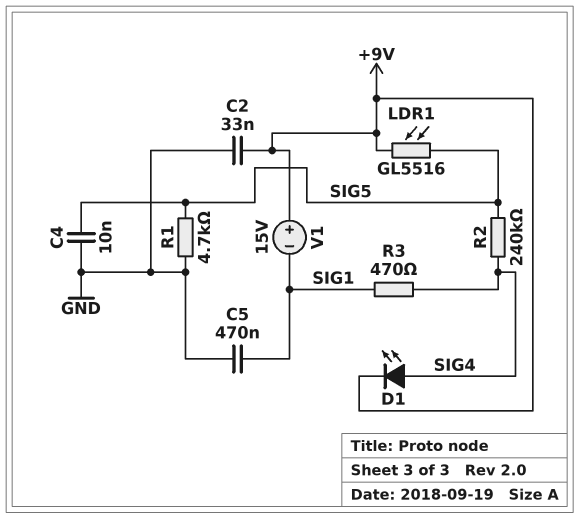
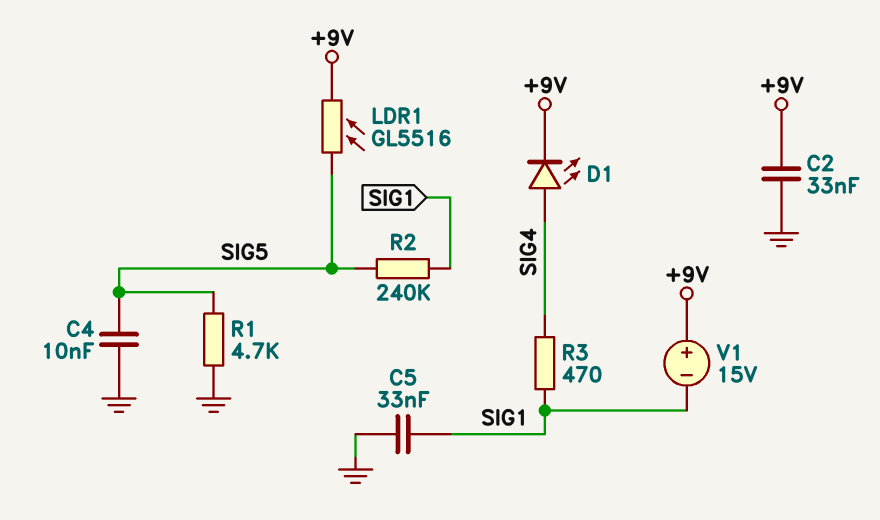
C5: 470nF (GND, SIG1) -> 33nF (GND, SIG1)
R2: 240k (SIG4, SIG5) -> 240k (SIG1, SIG5)

